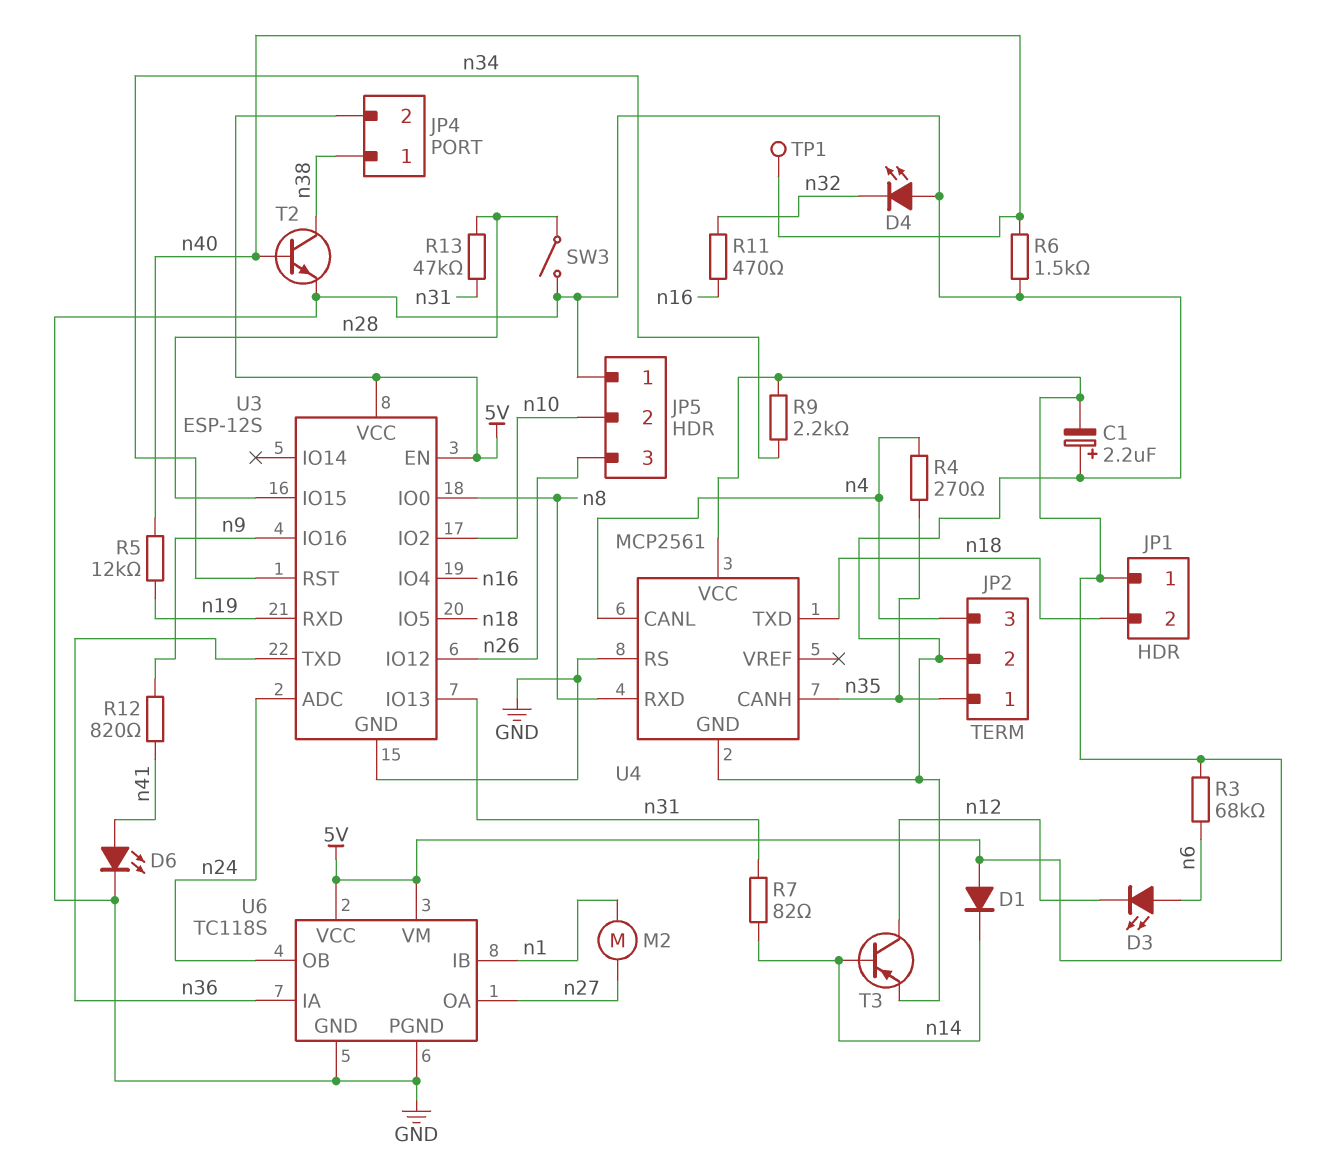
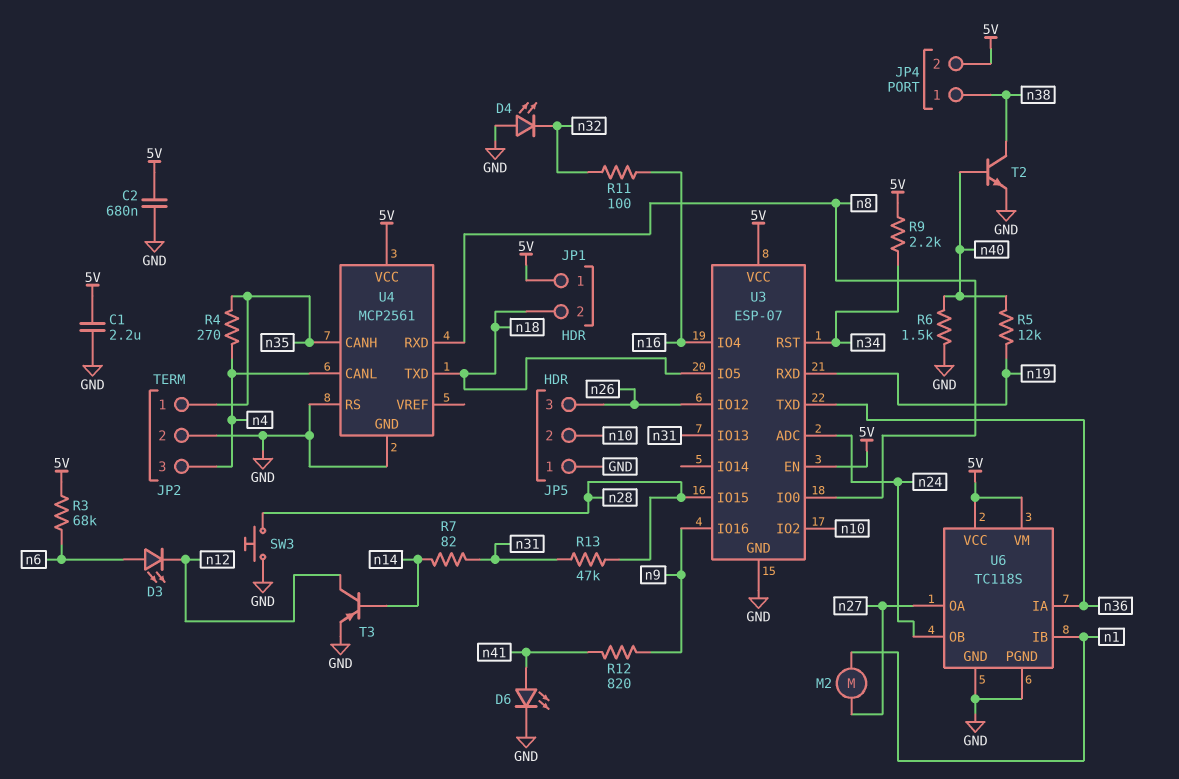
C1: 2.2uF (plus GND, minus 5V) -> 2.2uF (5V, GND)
C2: none -> 680nF (5V, GND)
D1: diode (A 5V, K n14) -> none
R11: 470 (n16, n32) -> 100 (n16, n32)
SW3: switch (GND, n28) -> button (GND, n28)
TP1: test point (n40) -> none
U3: ESP-12S -> ESP-07

